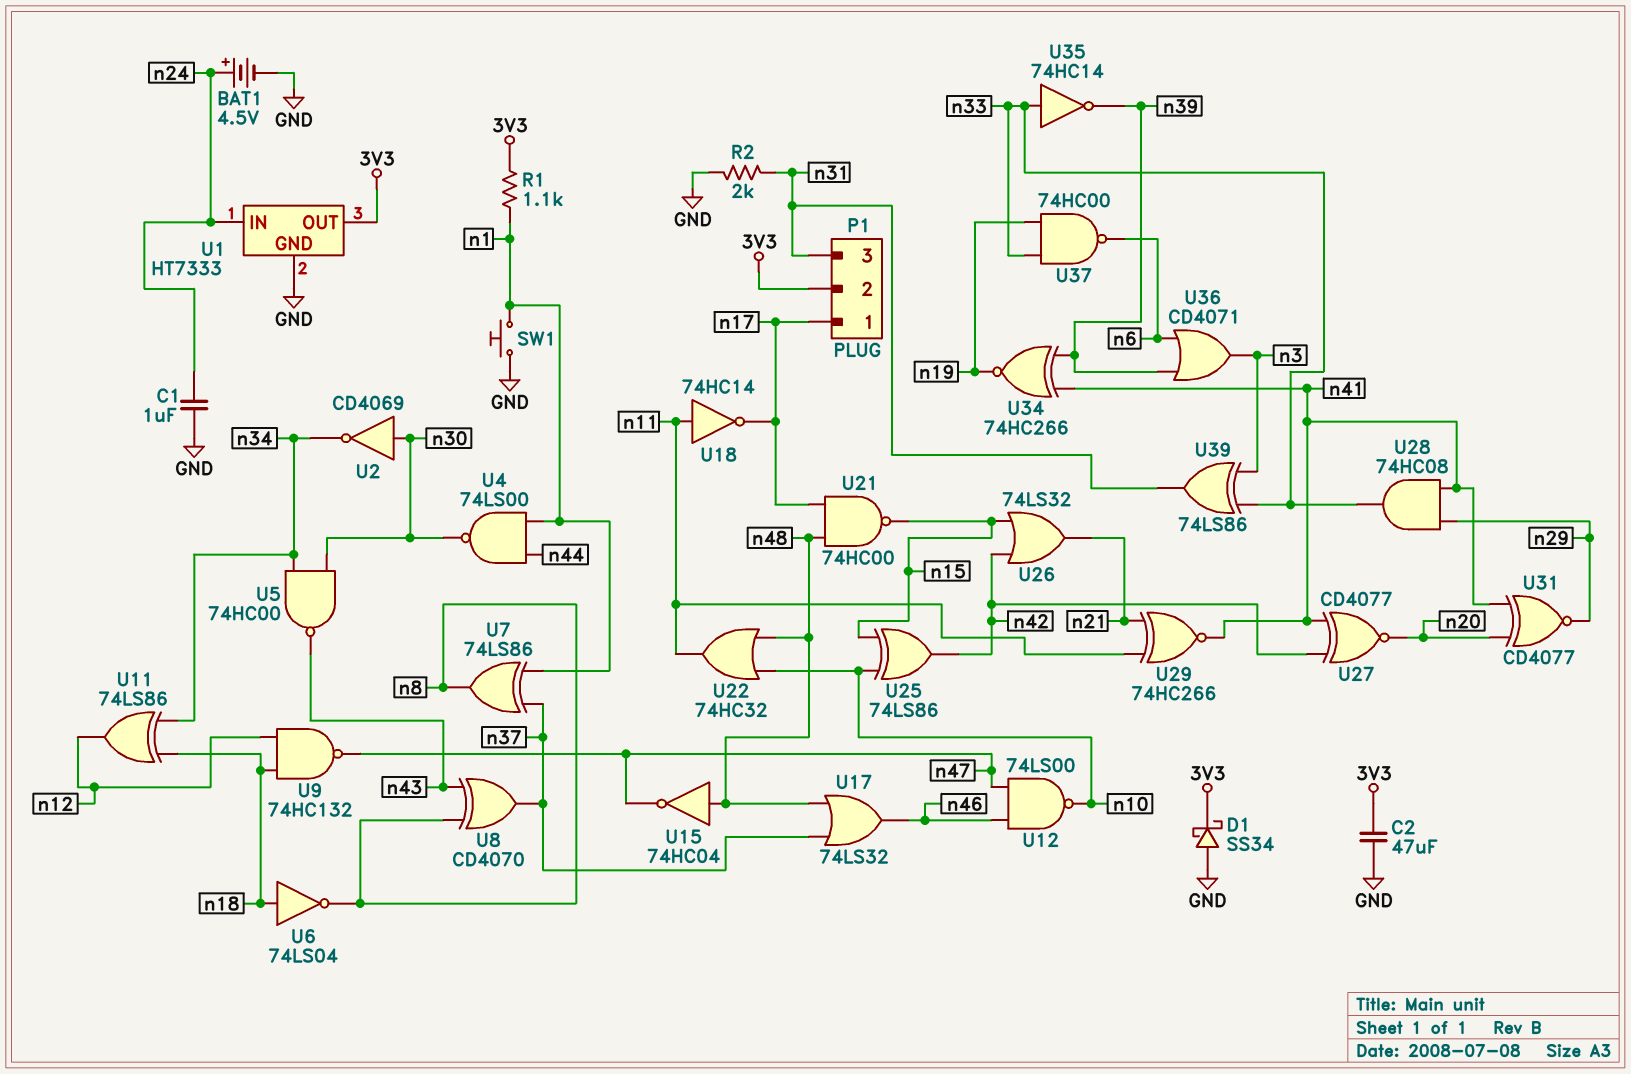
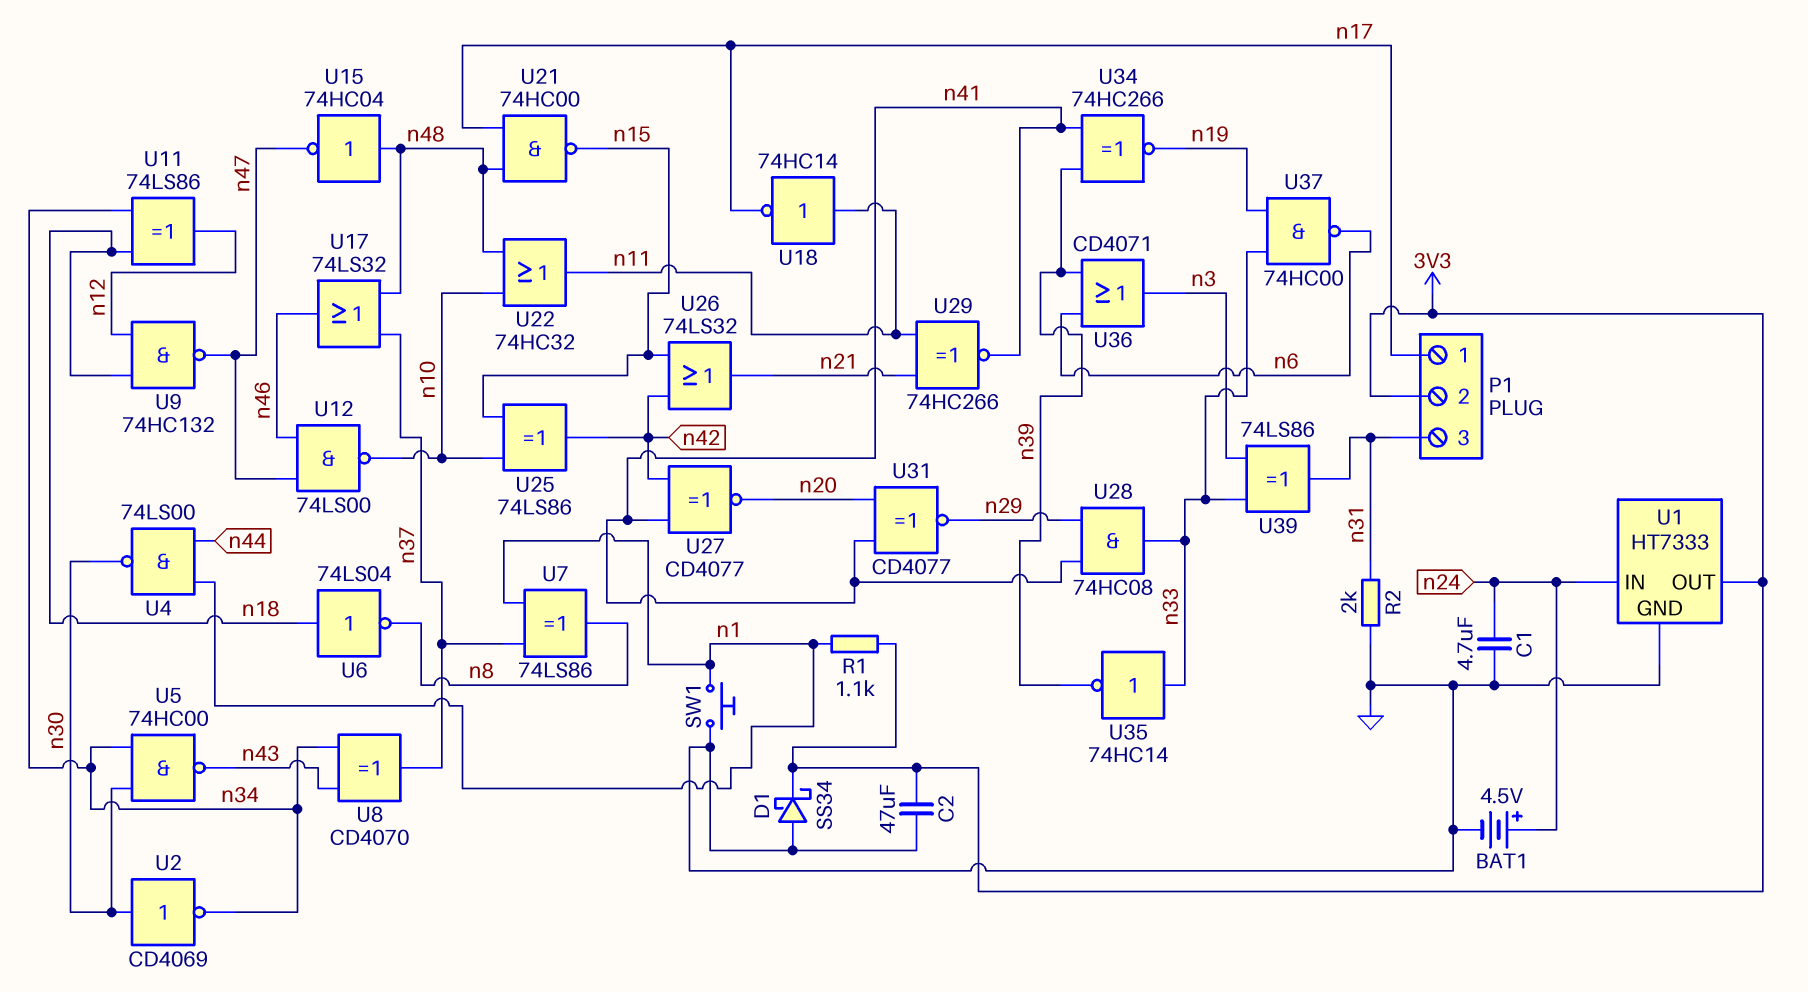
C1: 1uF (GND, n24) -> 4.7uF (GND, n24)
U8: XOR CD4070 (in n8, in n43, out n37) -> XOR CD4070 (in n34, in n43, out n37)

